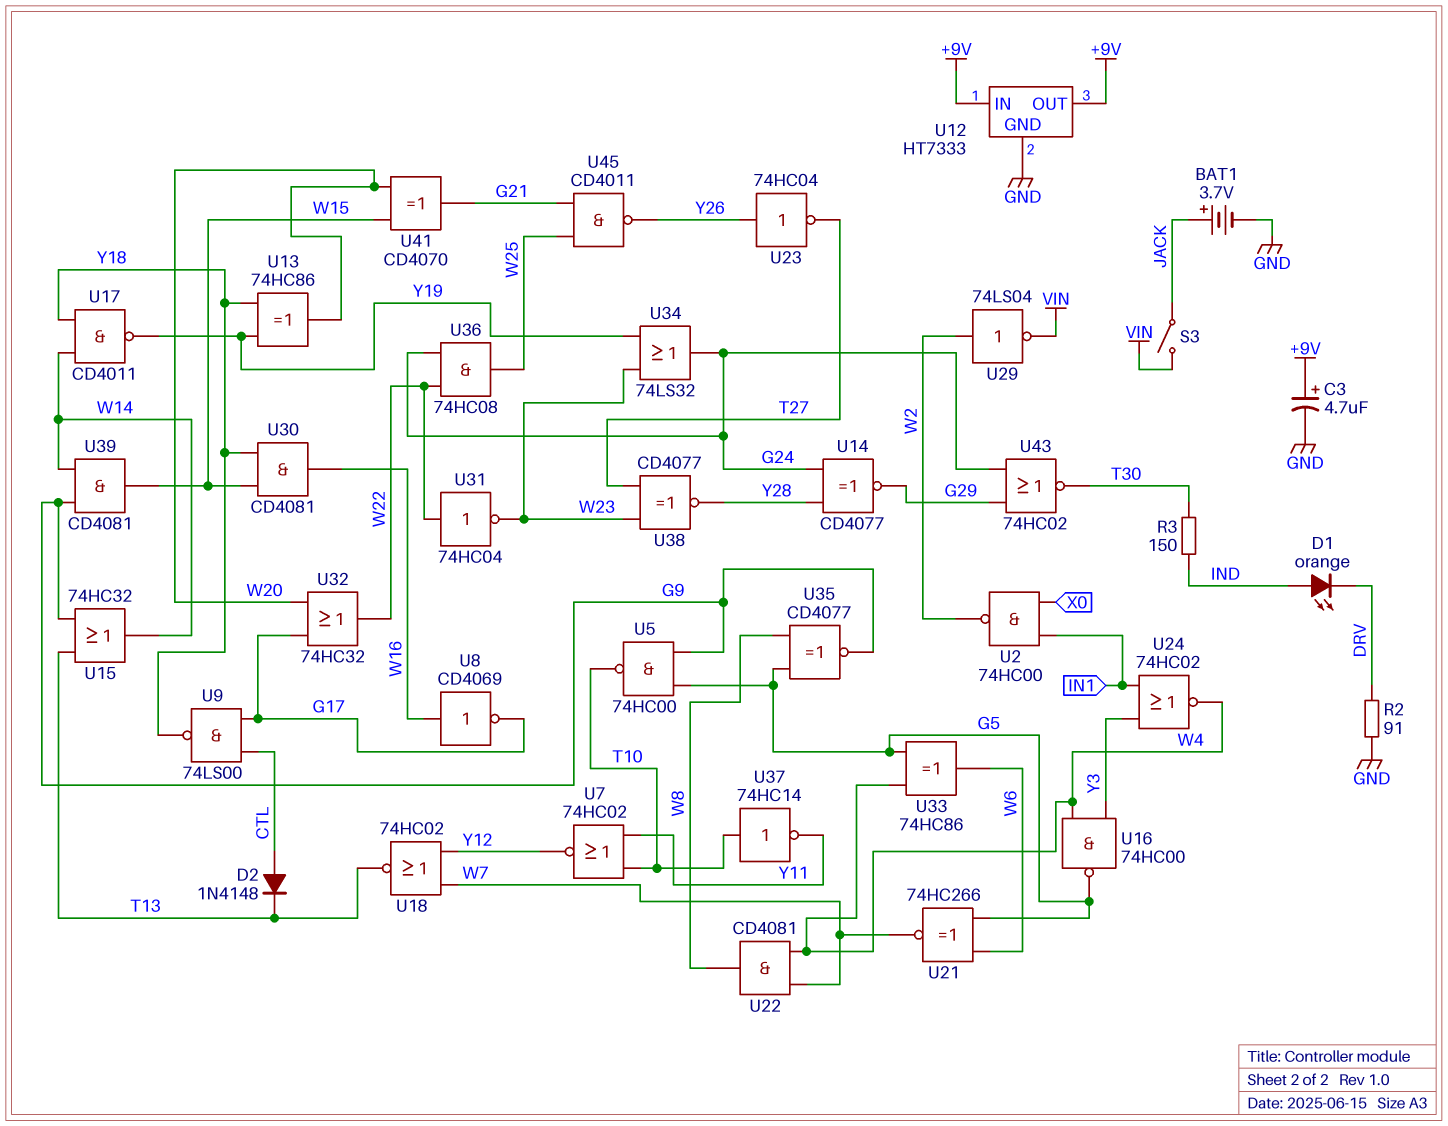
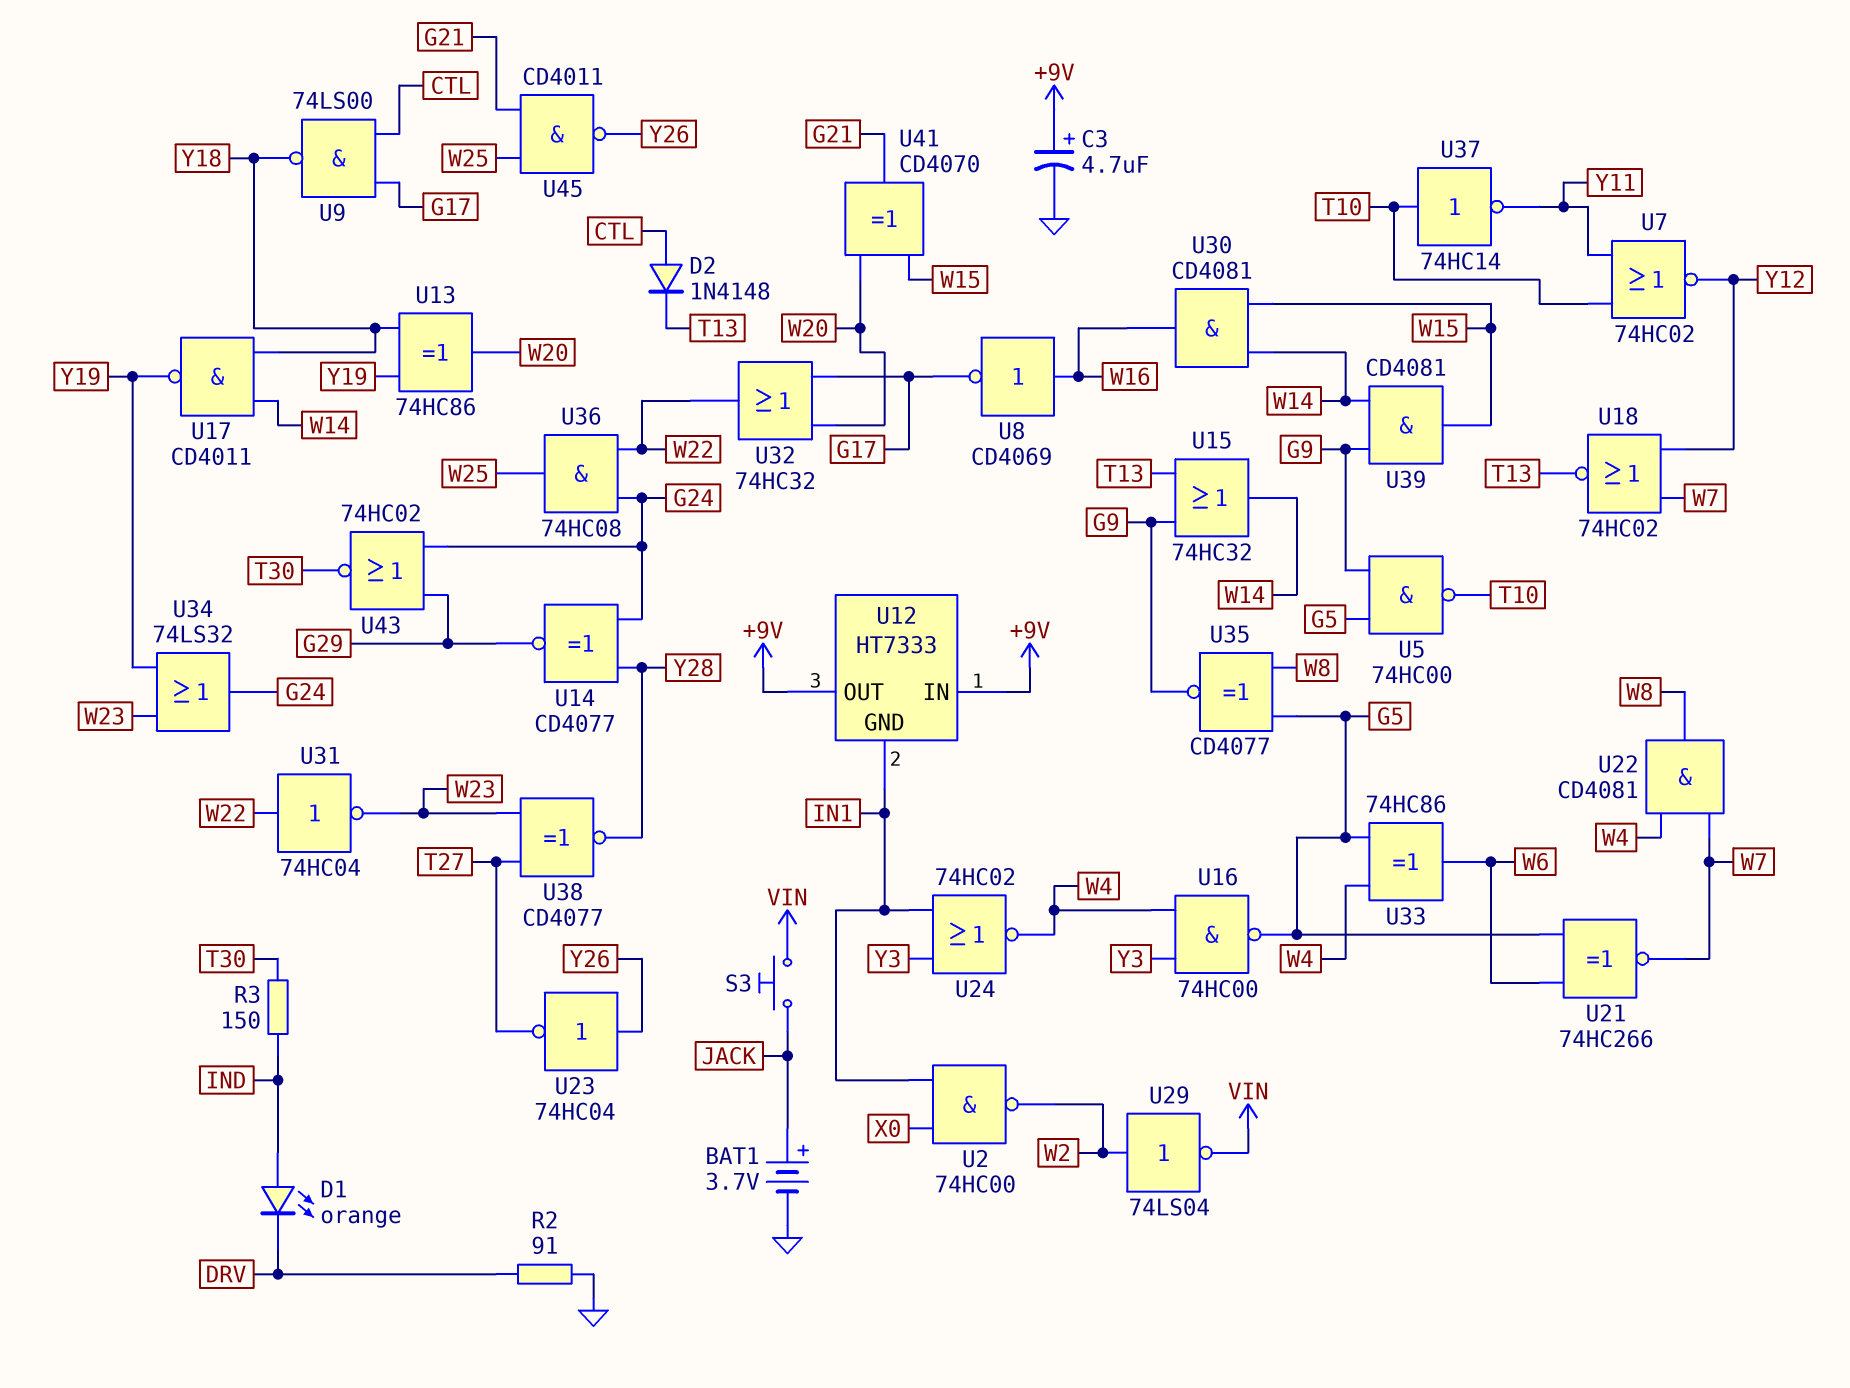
S3: switch (JACK, VIN) -> button (JACK, VIN)
U12 pin GND: GND -> IN1
U30: AND CD4081 (in W15, in Y18, out W16) -> AND CD4081 (in W14, in W15, out W16)

